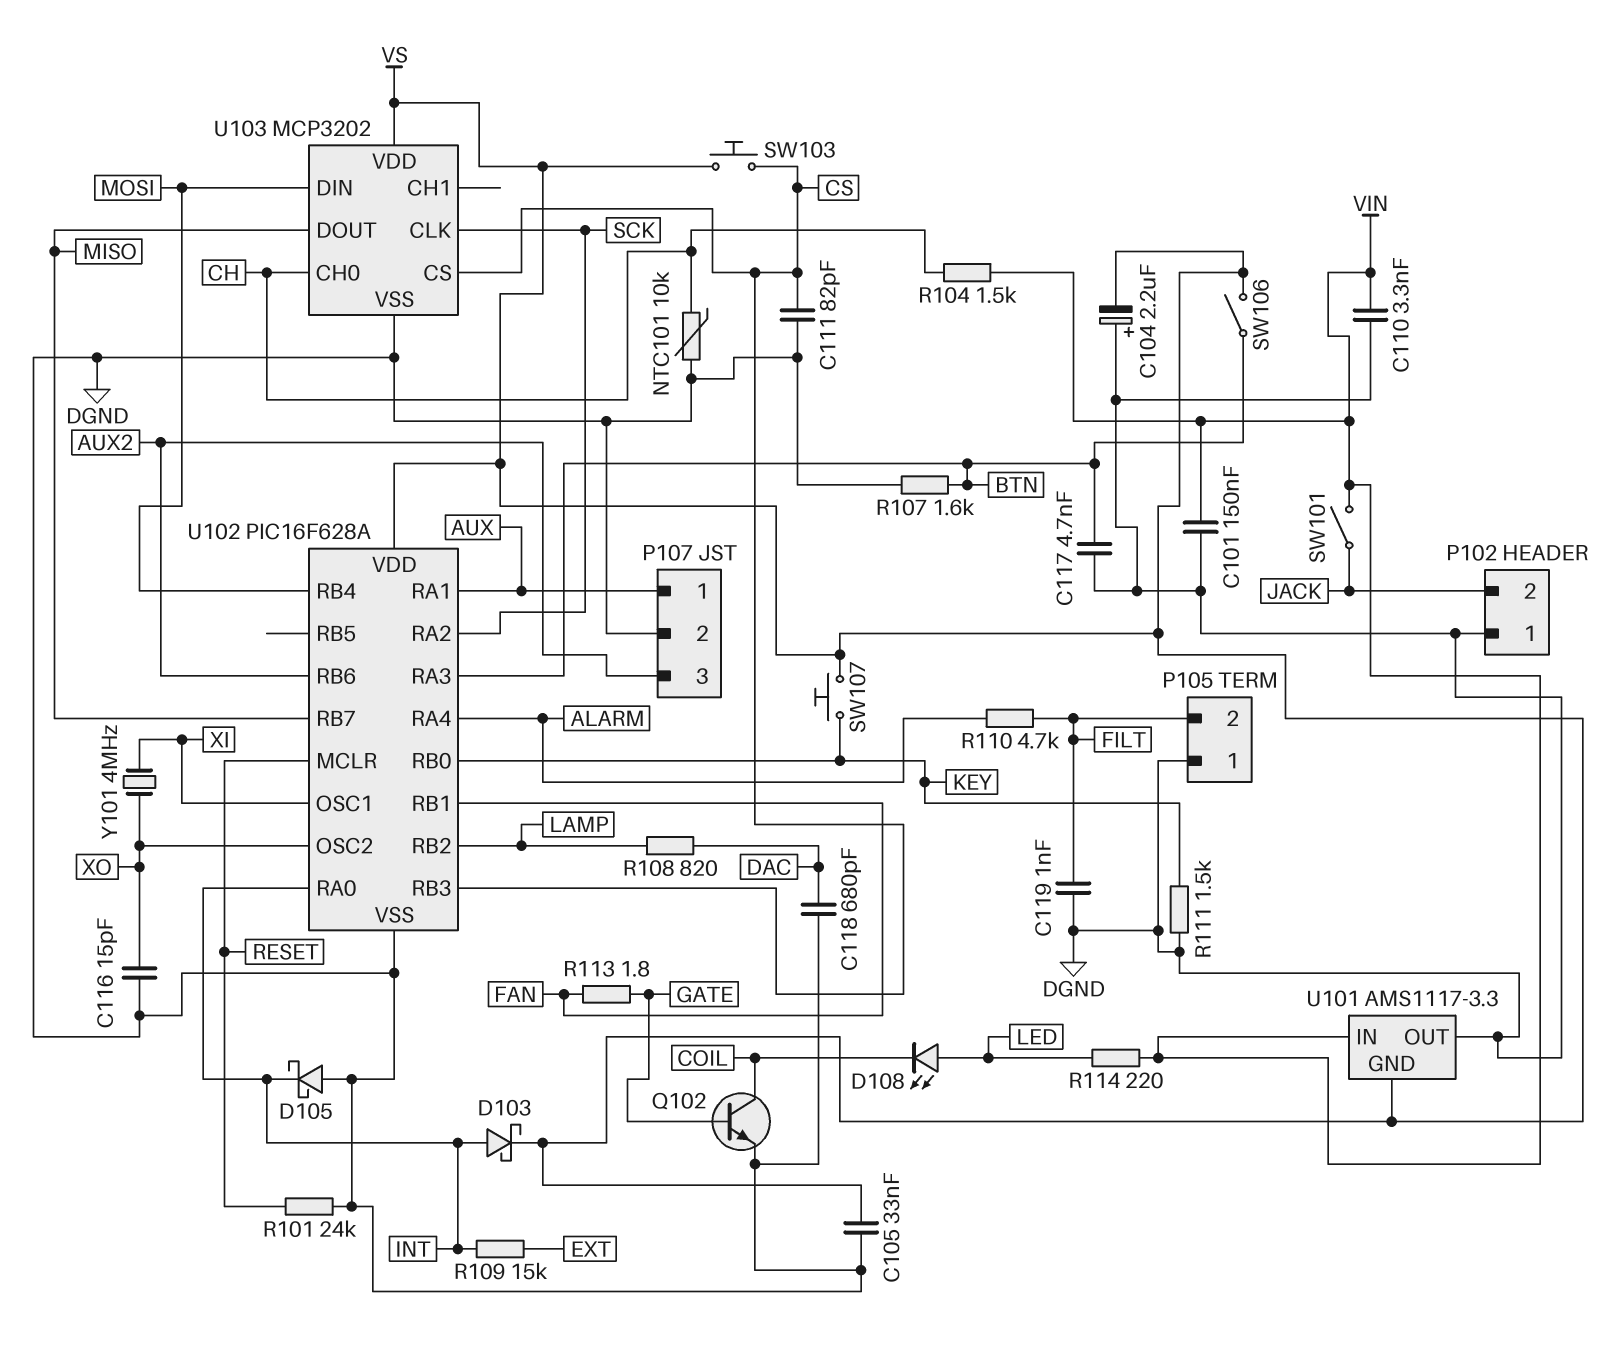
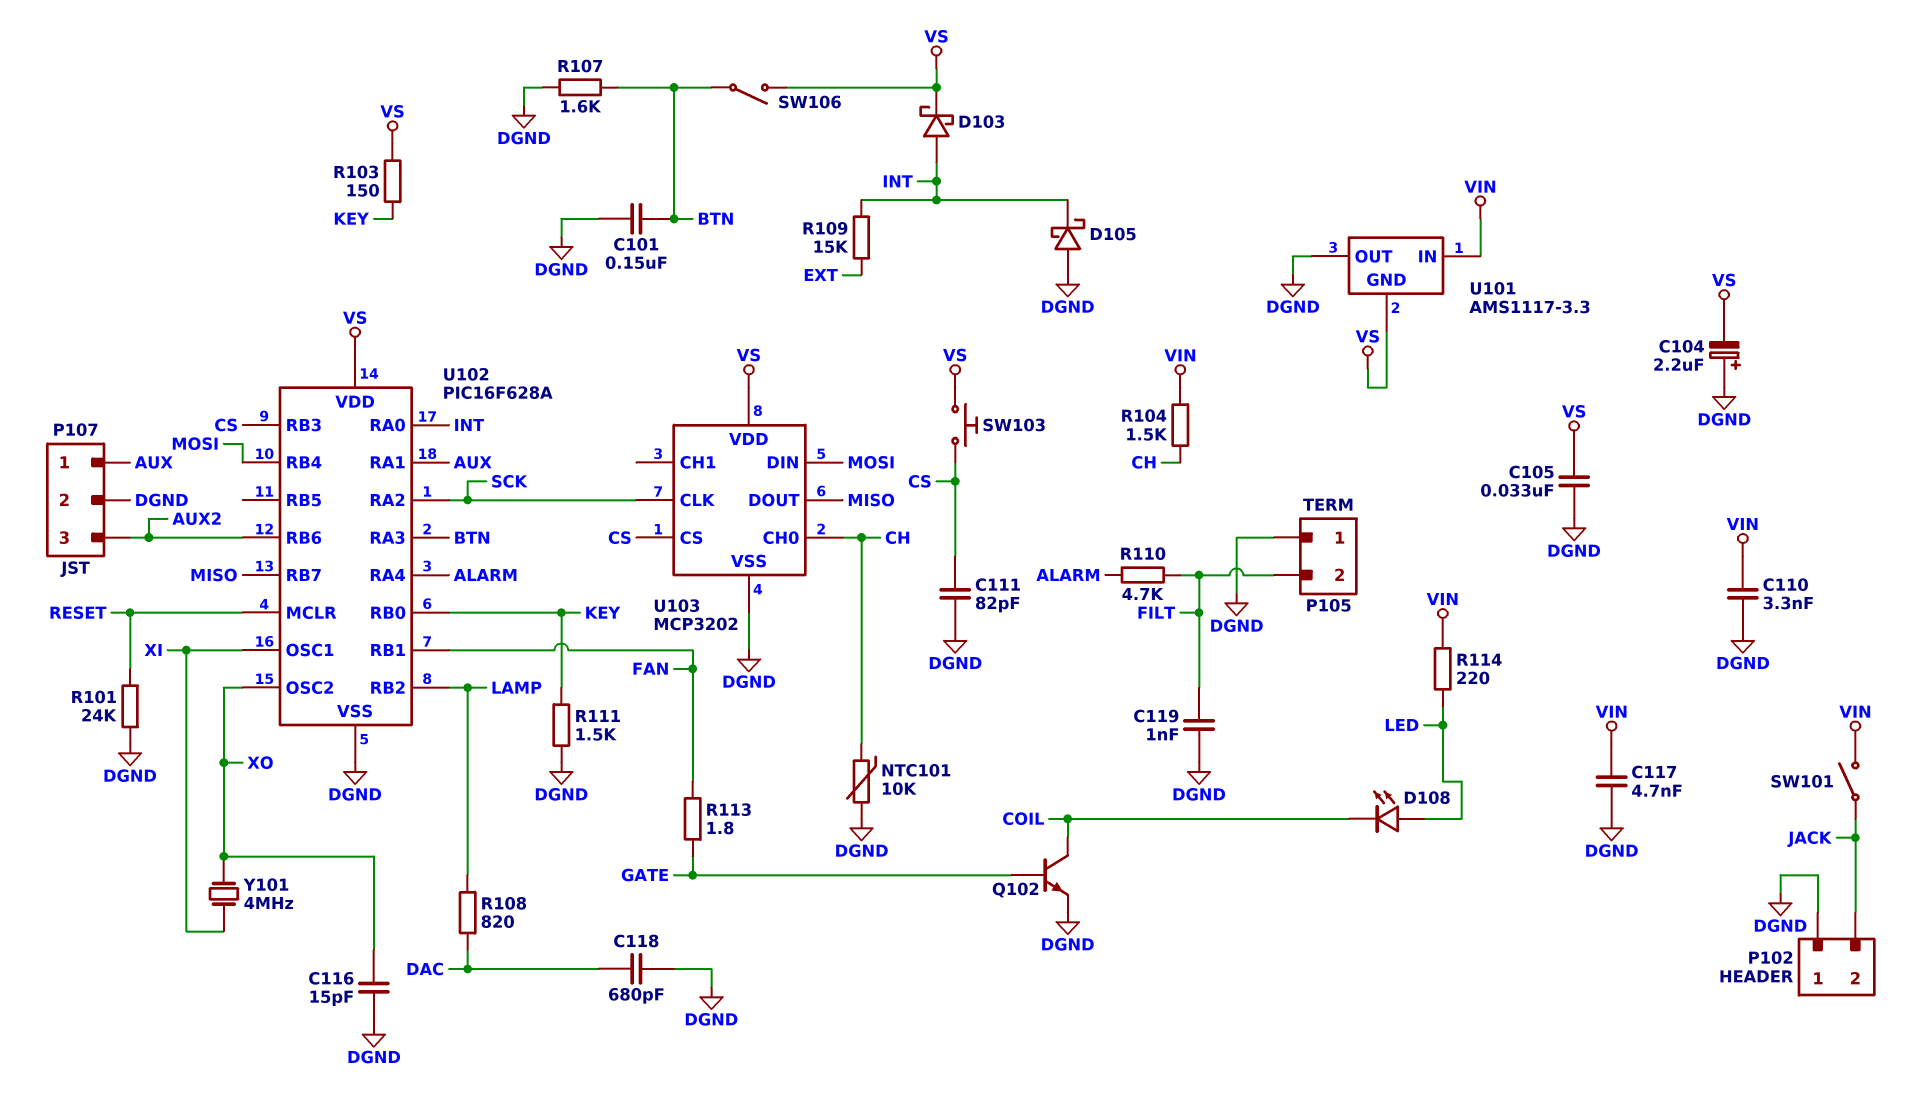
C101: 150nF (DGND, VIN) -> 150nF (BTN, DGND)
C117: 4.7nF (BTN, DGND) -> 4.7nF (DGND, VIN)
R103: none -> 150 (KEY, VS)
SW107: button (KEY, VS) -> none

